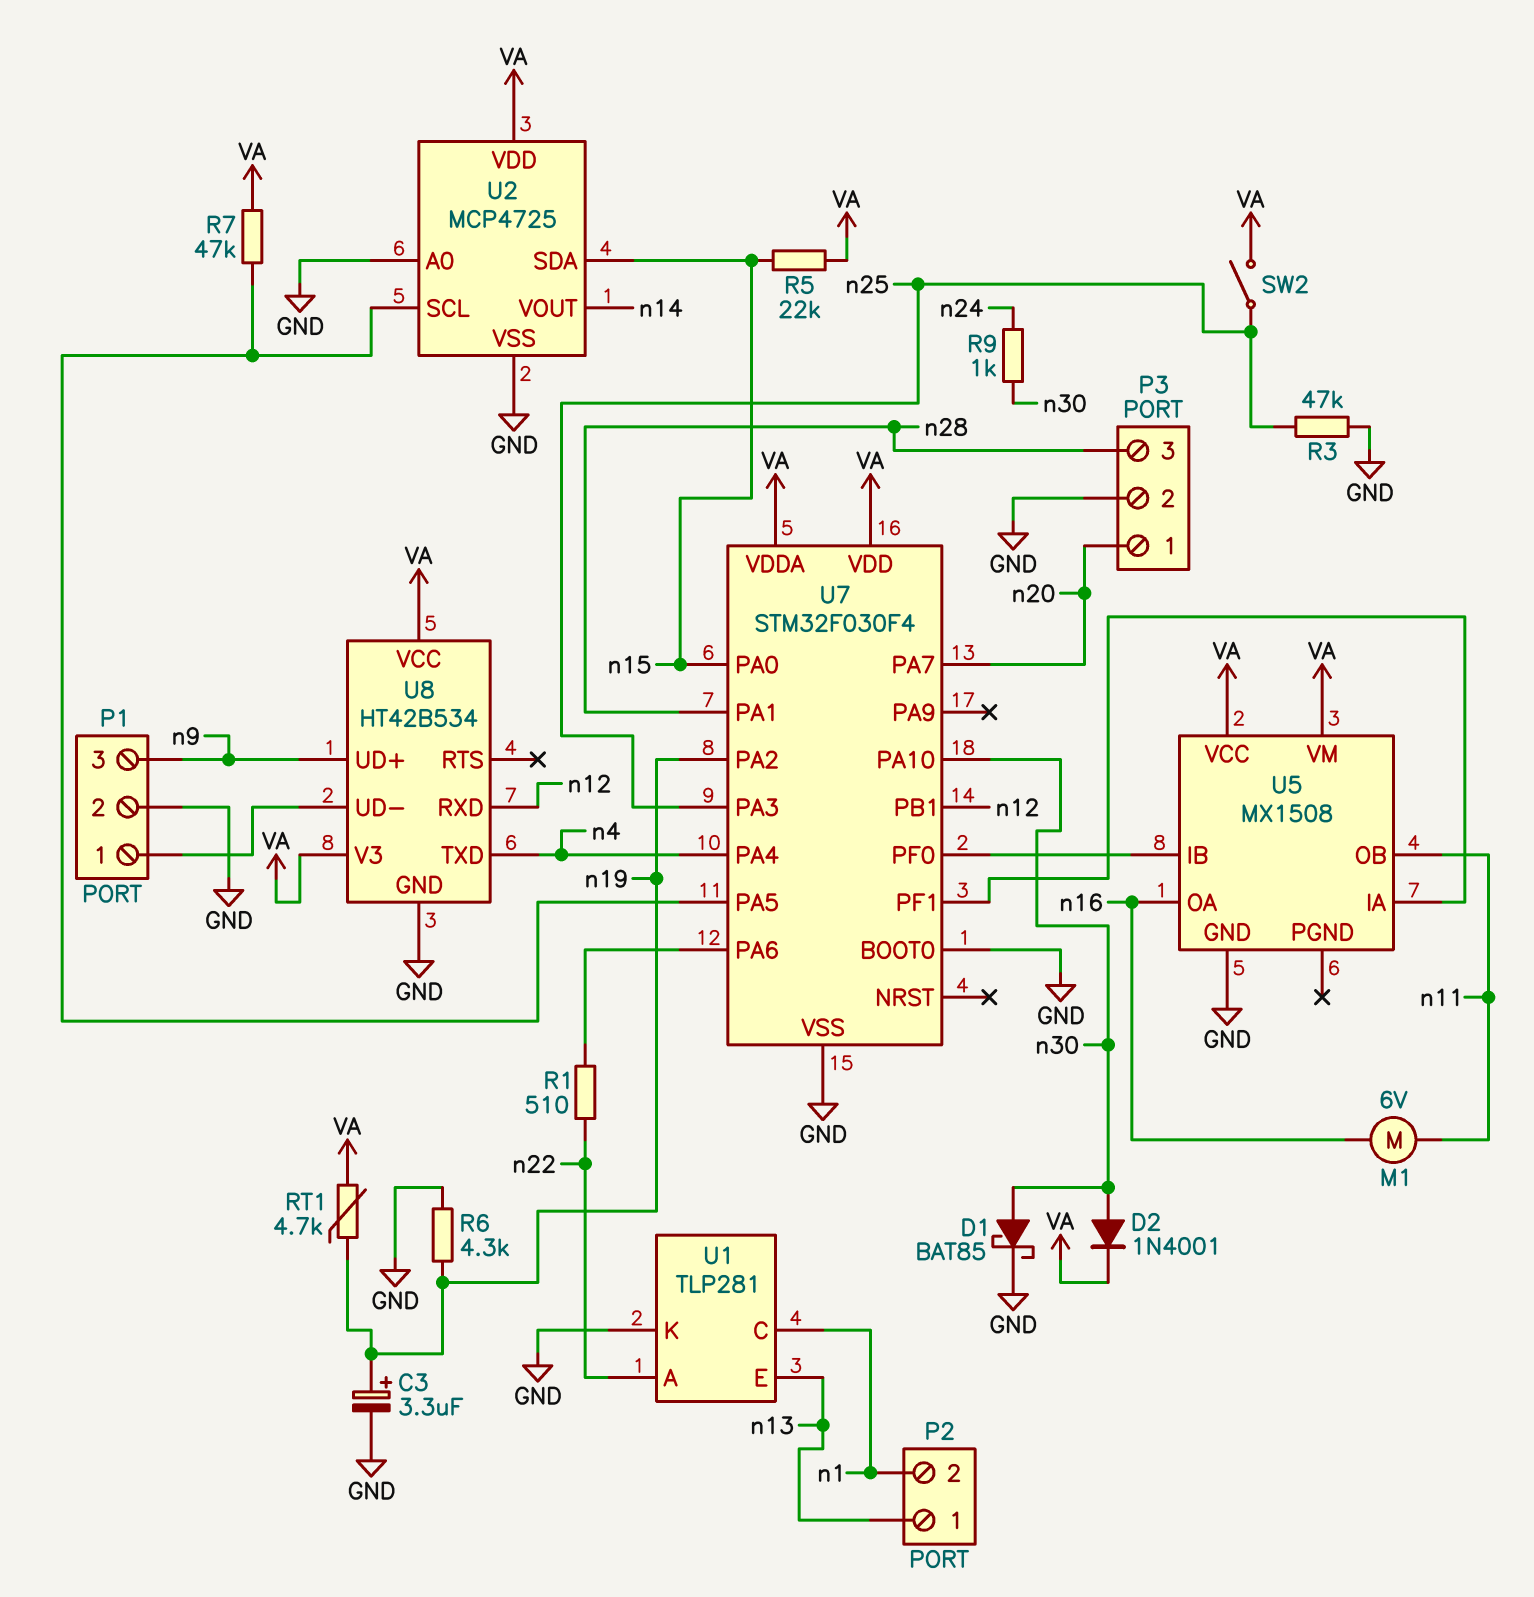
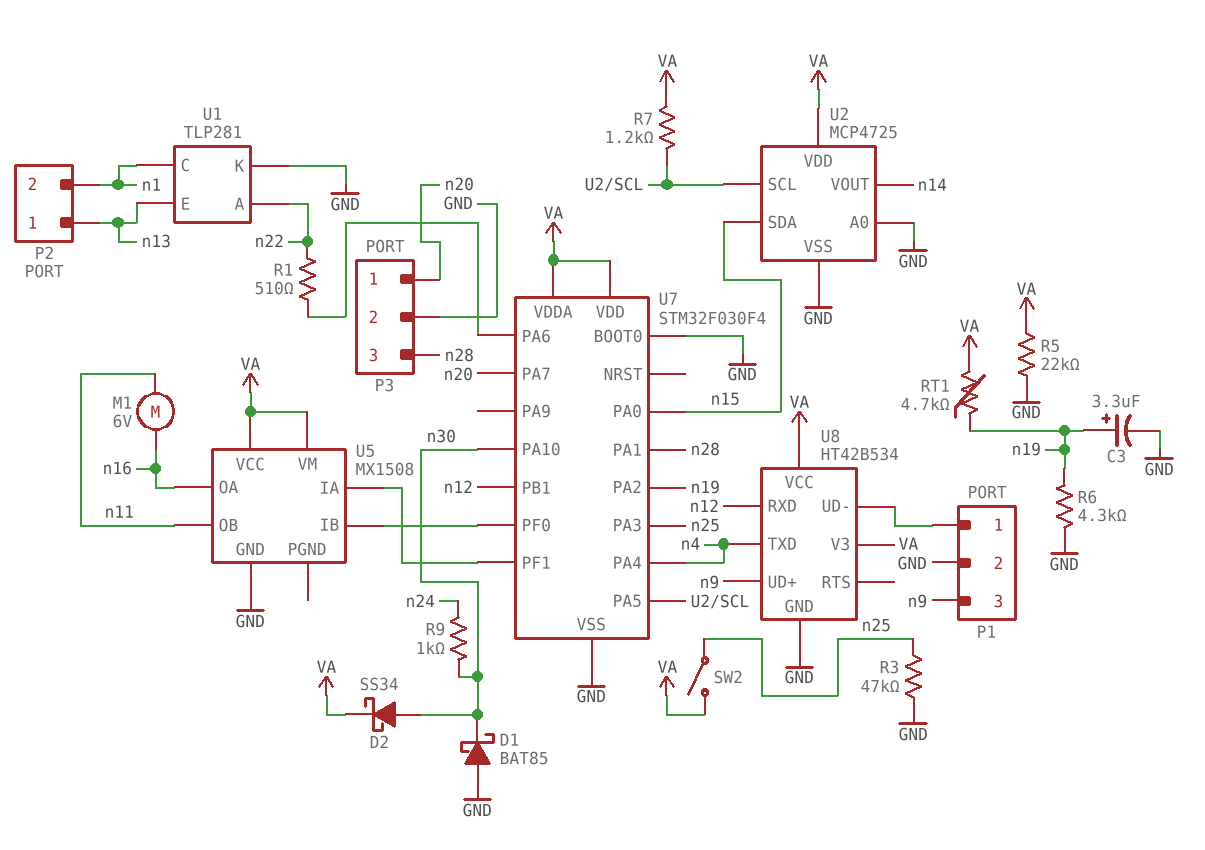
D1: schottky BAT85 (A n30, K GND) -> schottky BAT85 (A GND, K n30)
D2: diode 1N4001 (A n30, K VA) -> schottky SS34 (A n30, K VA)
R5: 22k (VA, n15) -> 22k (GND, VA)
R7: 47k (U2/SCL, VA) -> 1.2k (U2/SCL, VA)

